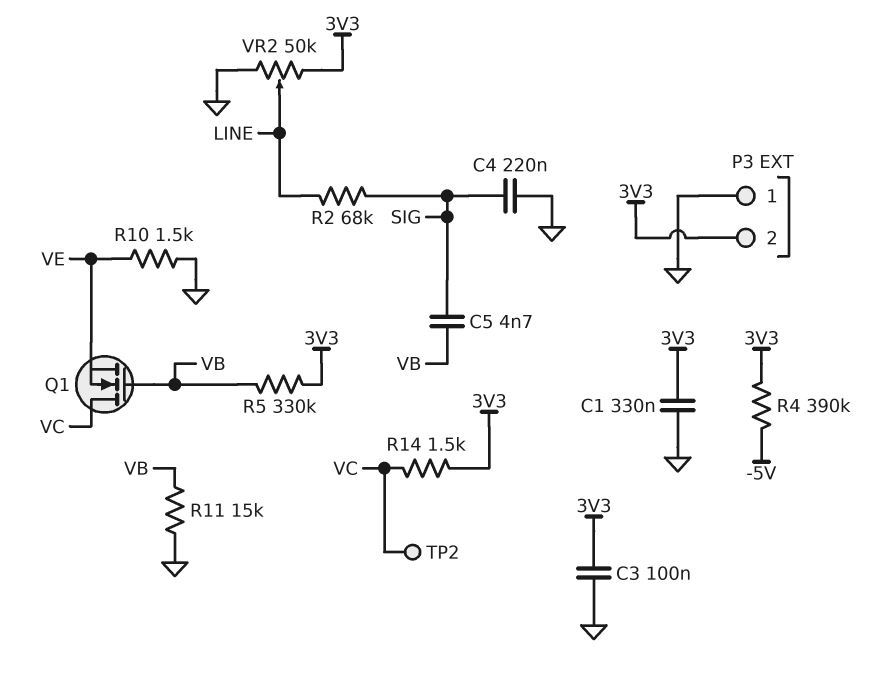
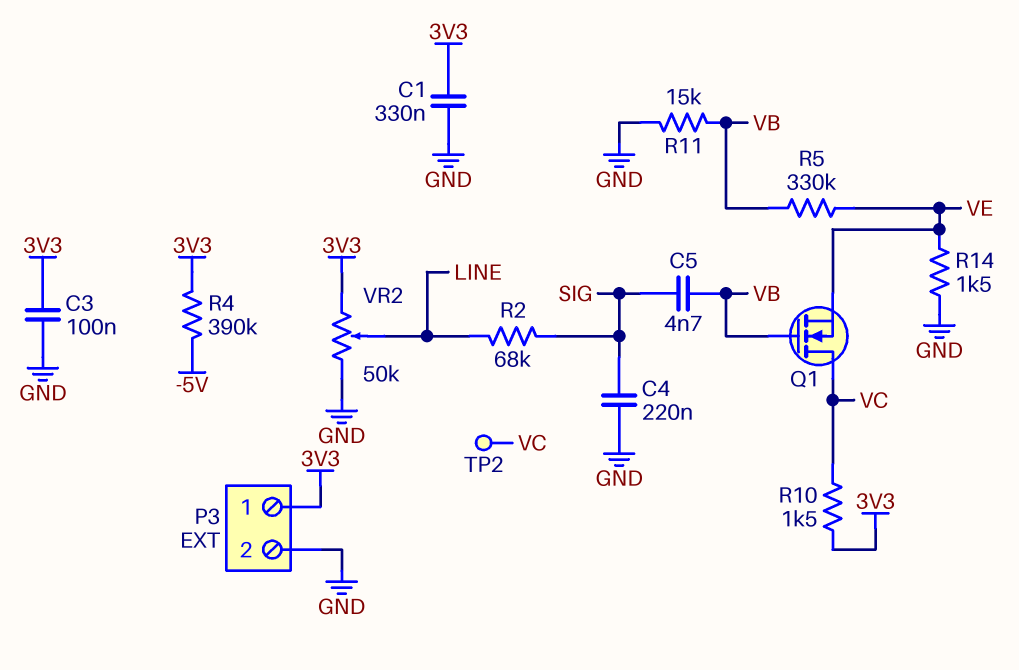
P3 pin 1: GND -> 3V3
P3 pin 2: 3V3 -> GND
R5: 330k (3V3, VB) -> 330k (VB, VE)
R10: 1.5k (GND, VE) -> 1.5k (3V3, VC)
R14: 1.5k (3V3, VC) -> 1.5k (GND, VE)

